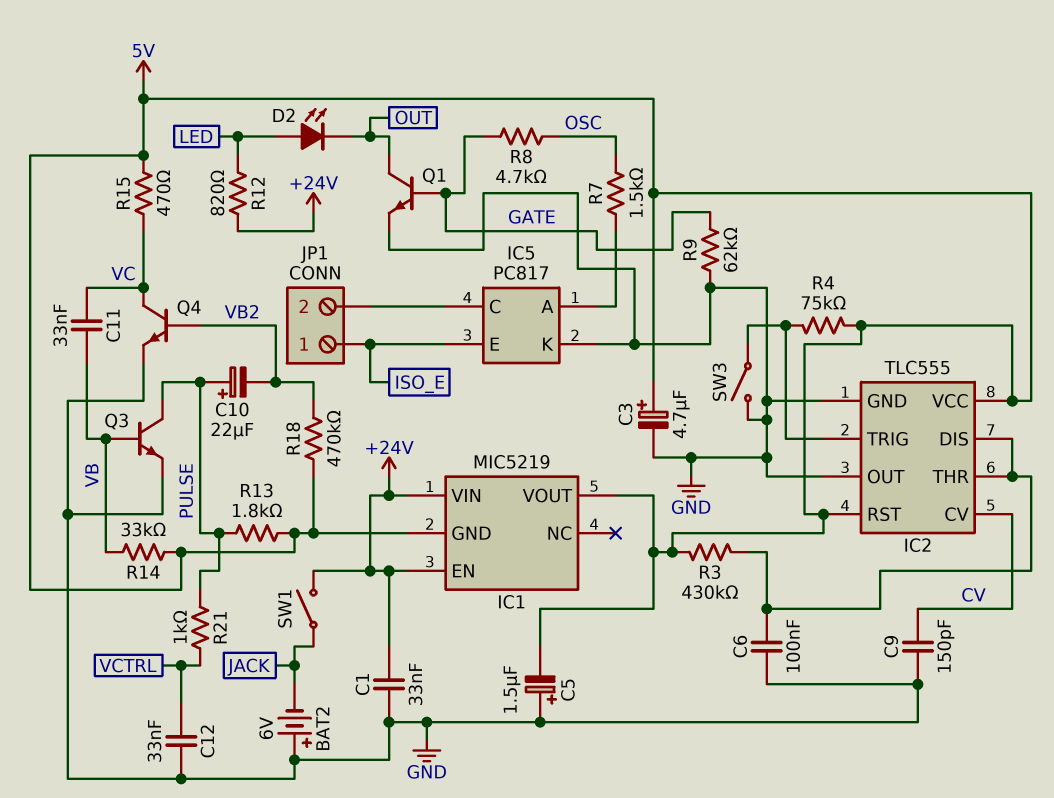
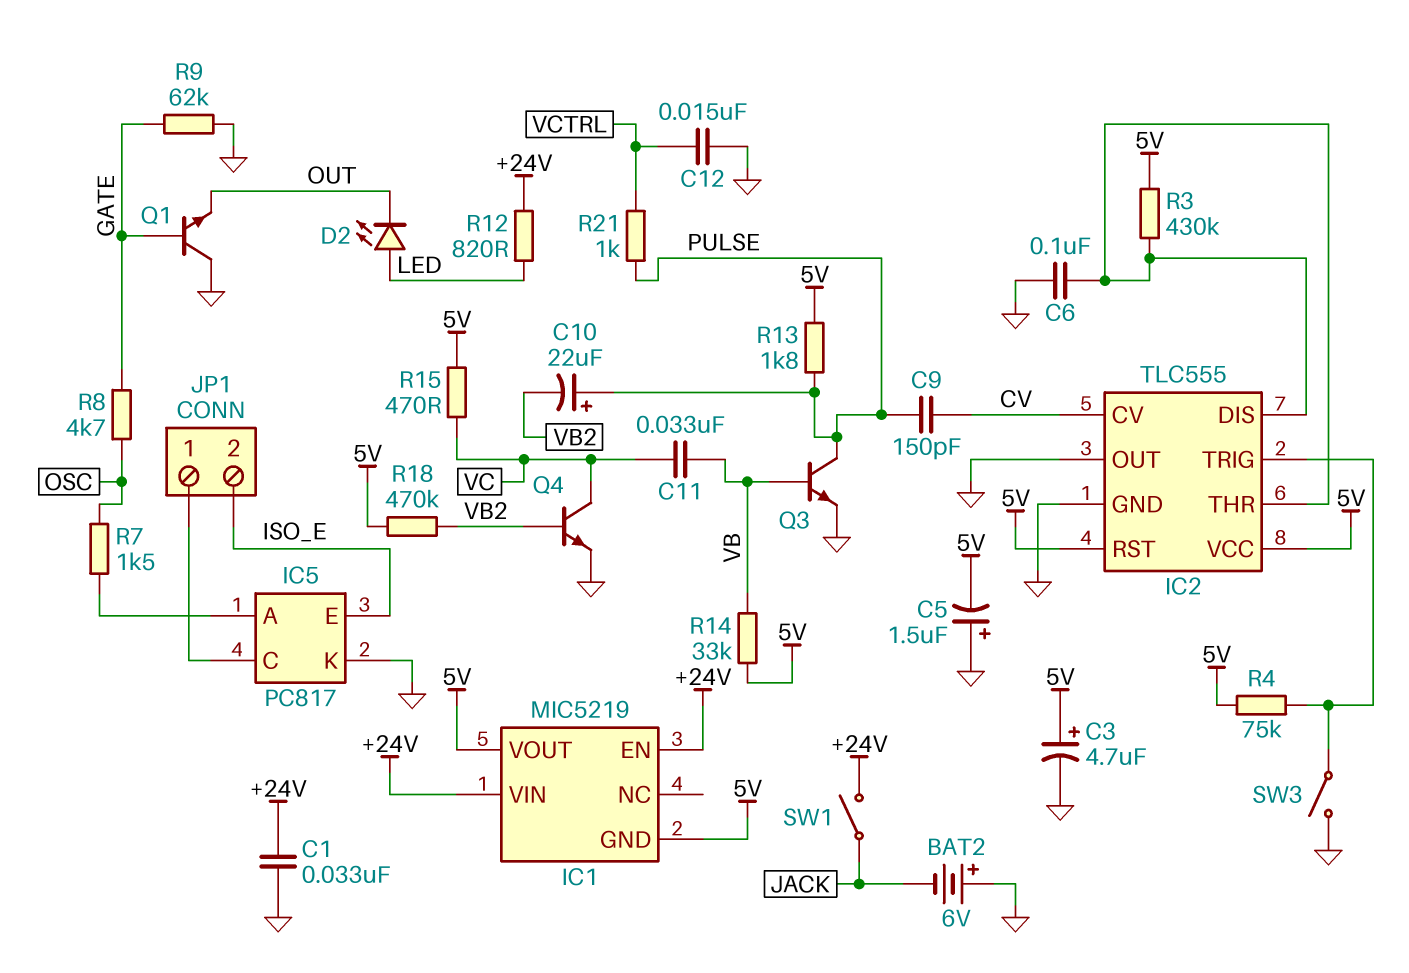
C9: 150pF (CV, GND) -> 150pF (CV, PULSE)
C12: 33nF (GND, VCTRL) -> 15nF (GND, VCTRL)
JP1 pin 1: ISO_E -> IC5/C
JP1 pin 2: IC5/C -> ISO_E
Q1: NPN (B GATE, C OUT, E GND) -> NPN (B GATE, C GND, E OUT)

